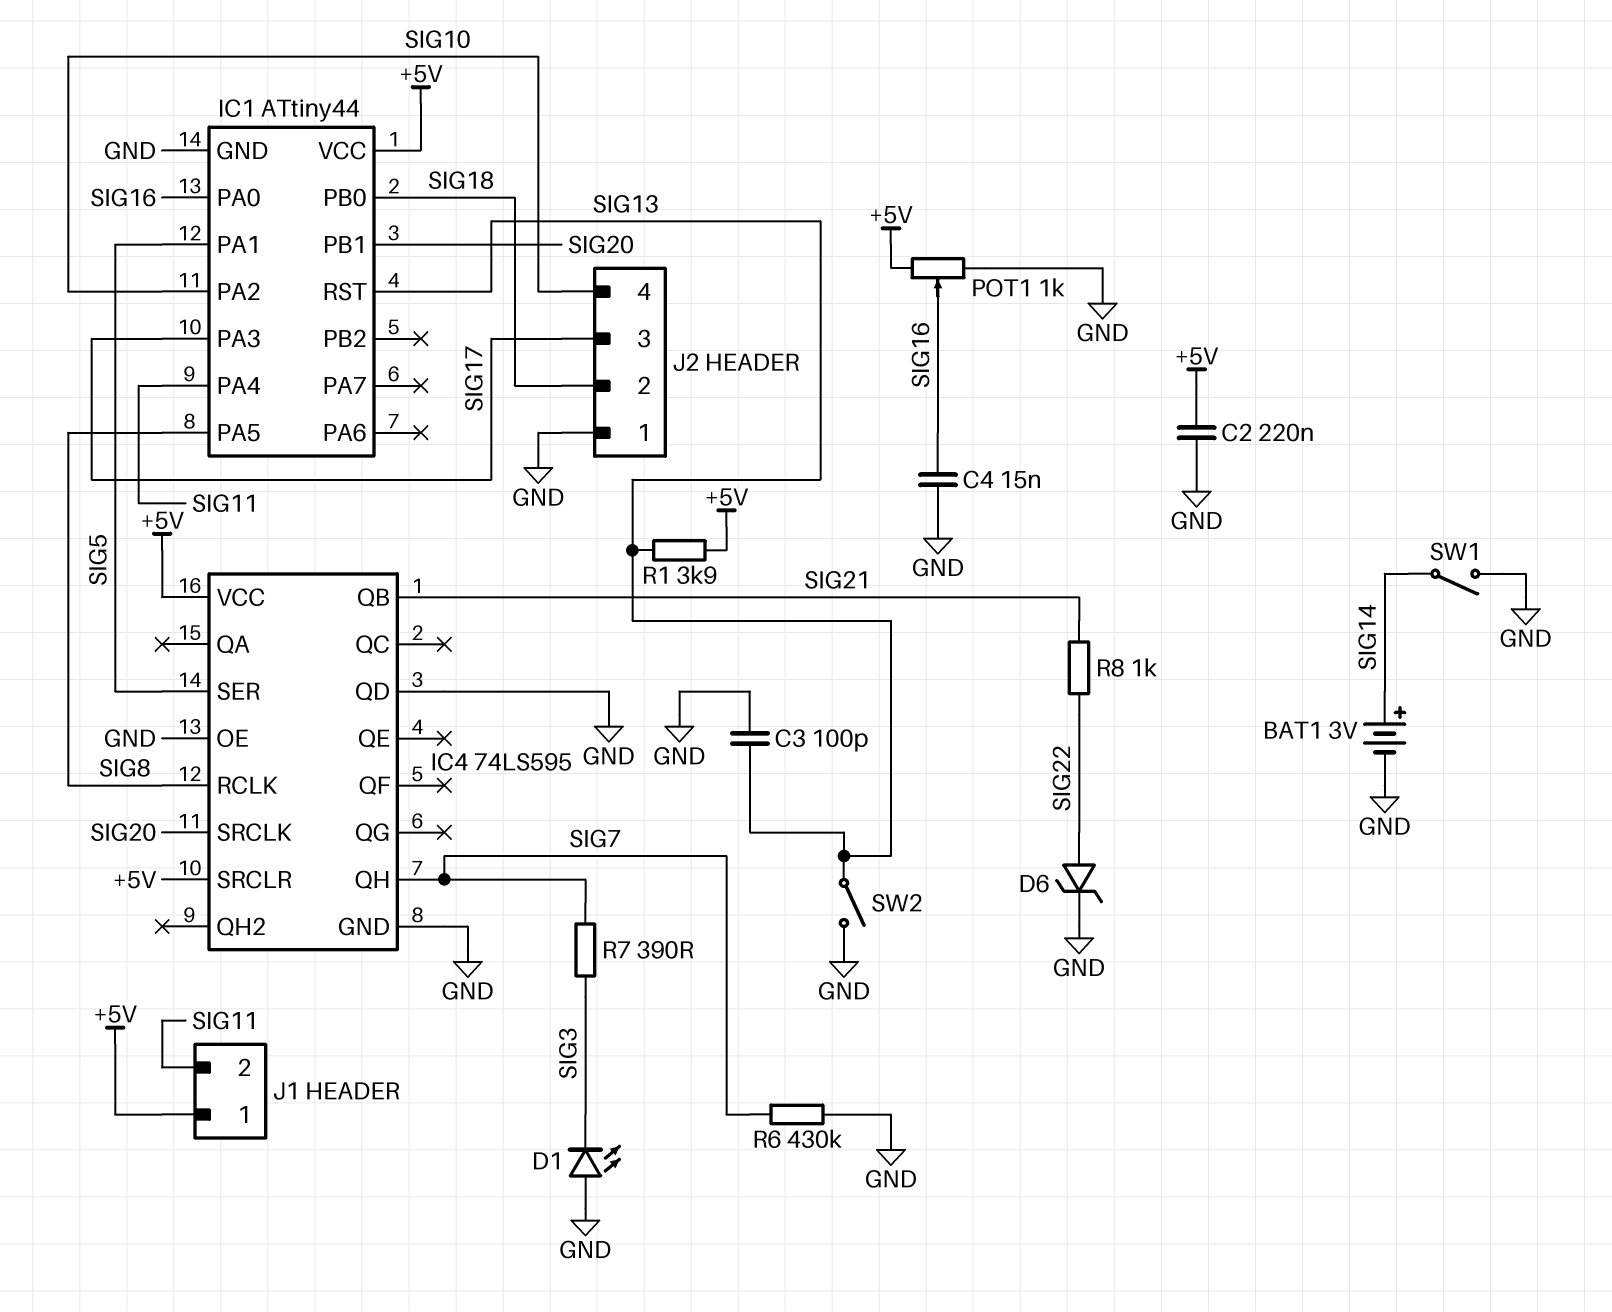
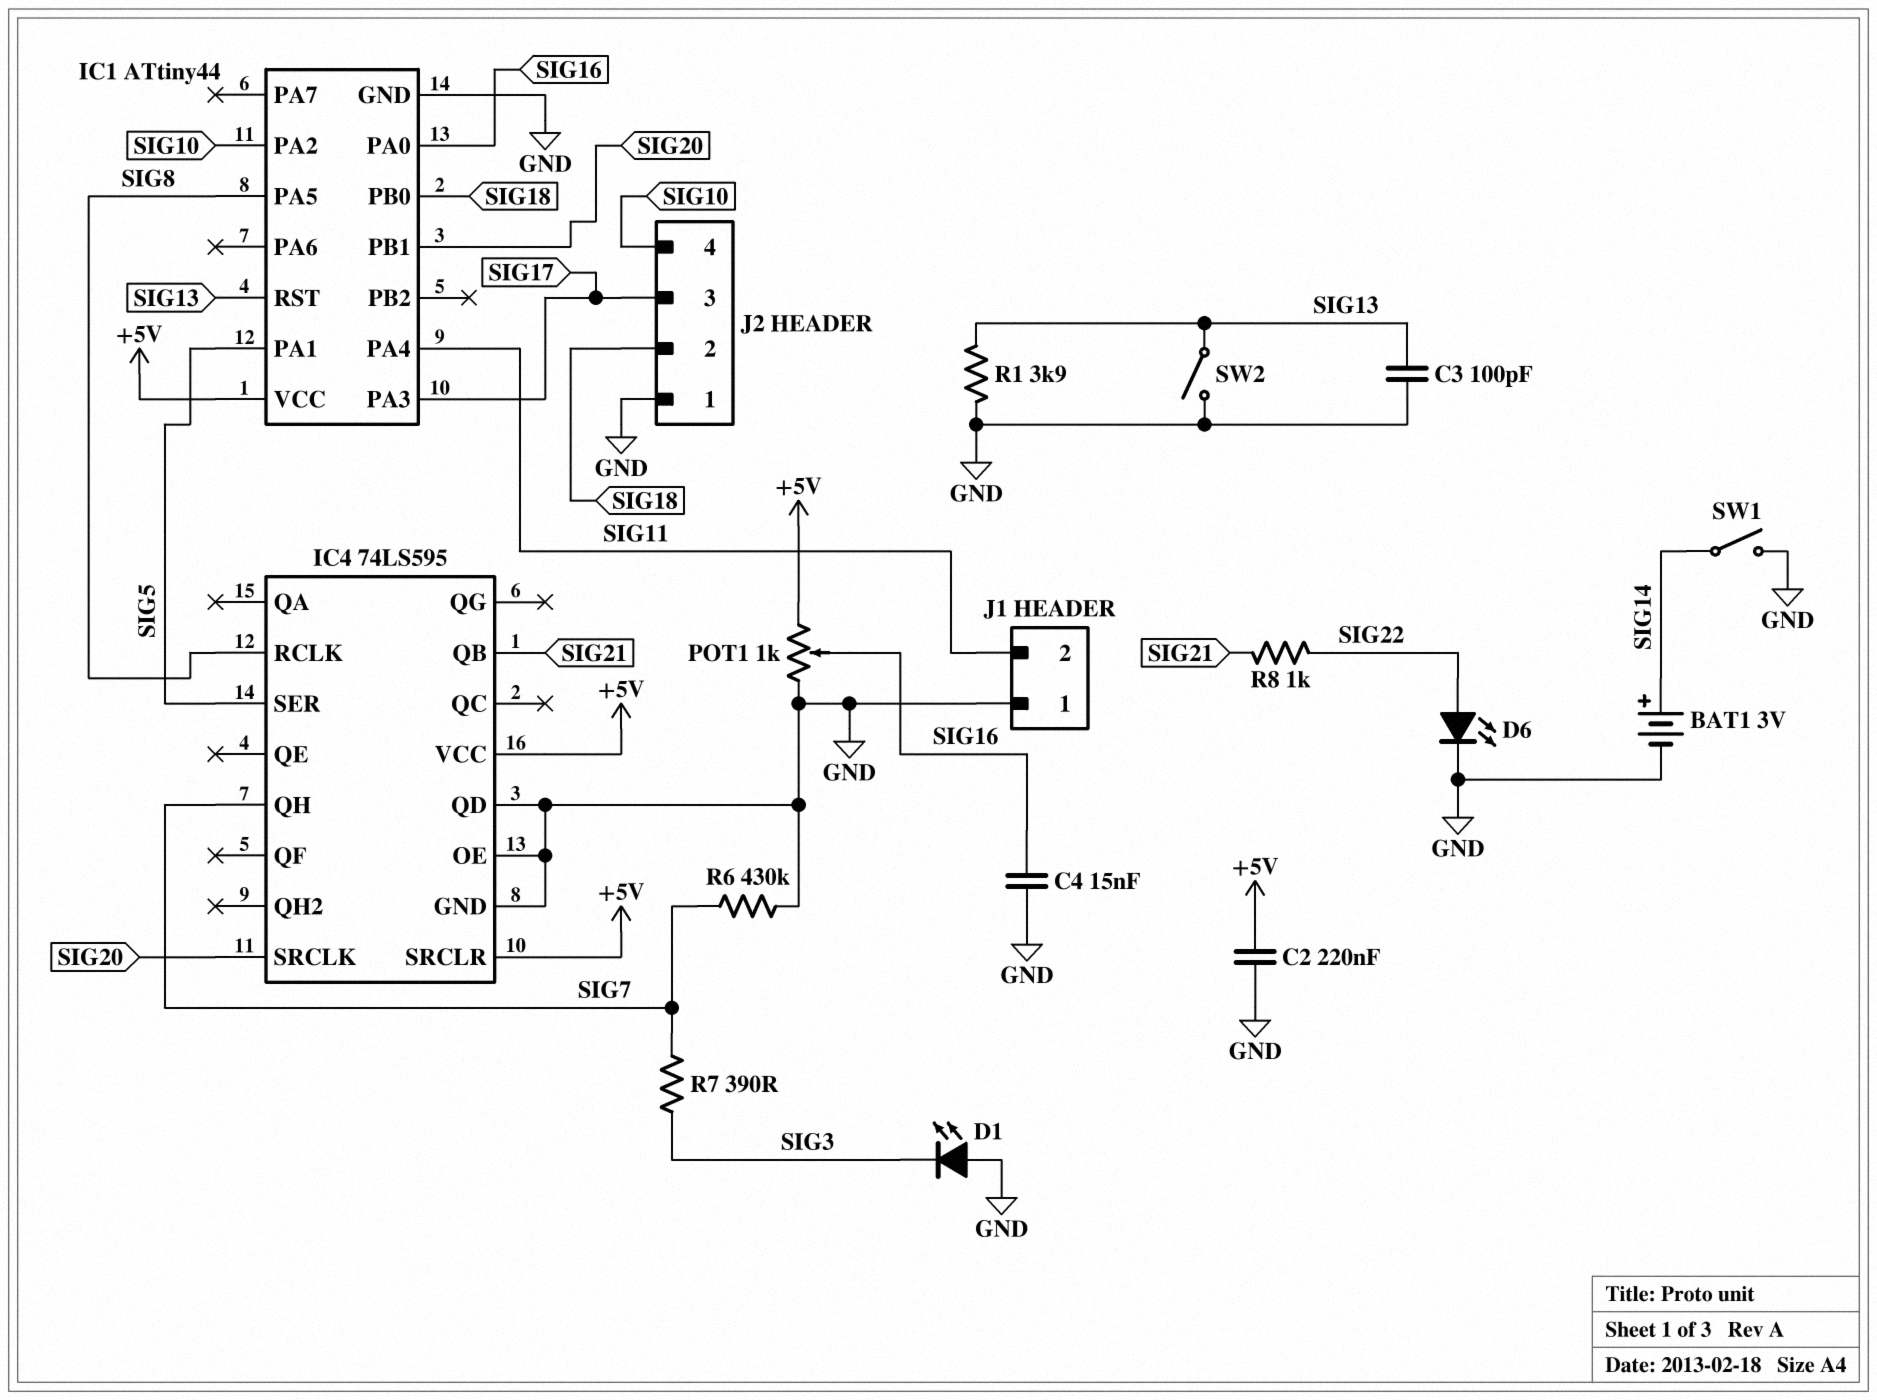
D6: zener (A SIG22, K GND) -> LED (A SIG22, K GND)
J1 pin 1: +5V -> GND
R1: 3.9k (+5V, SIG13) -> 3.9k (GND, SIG13)

